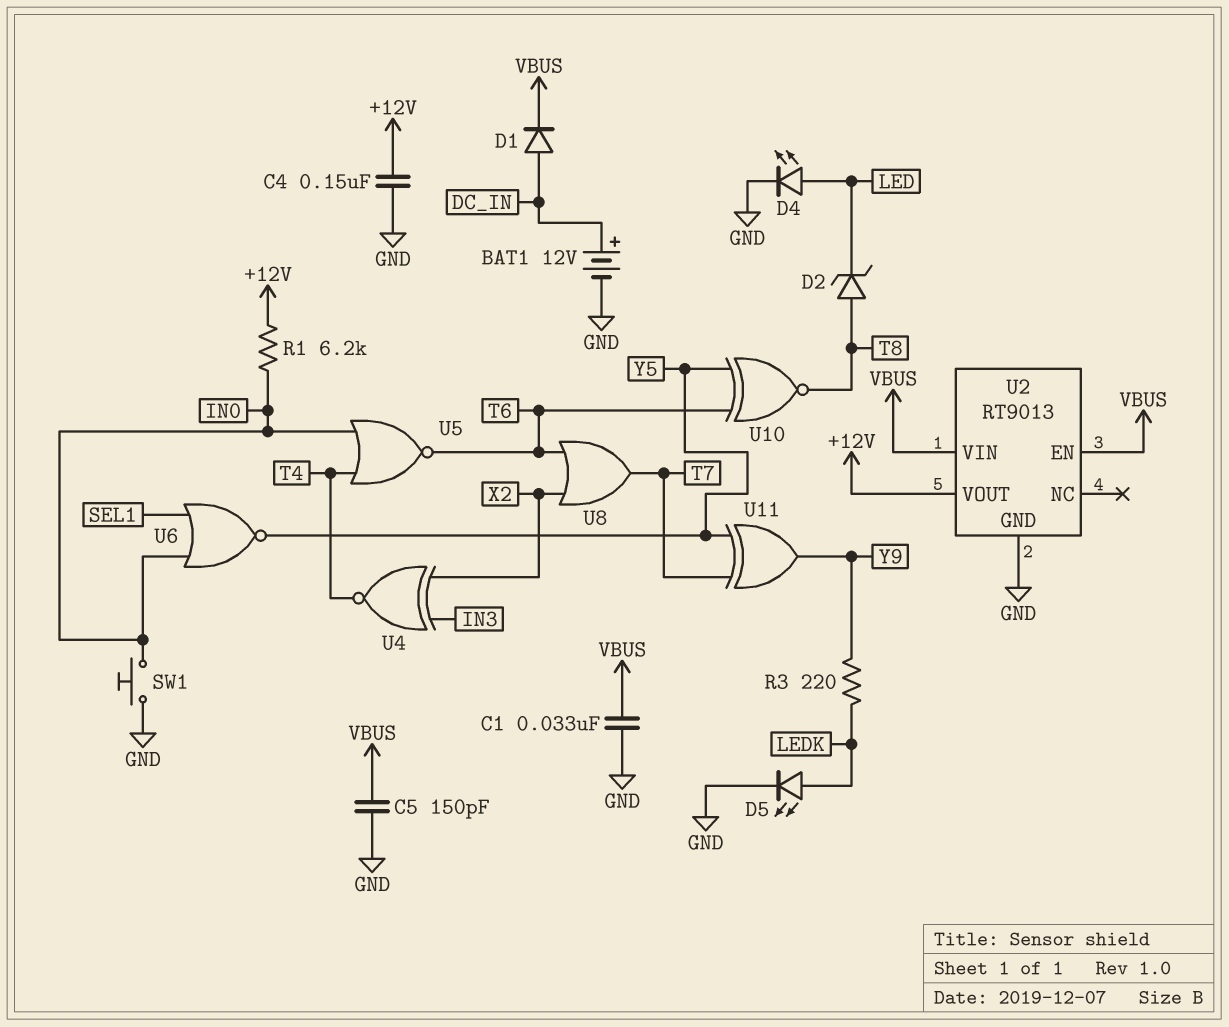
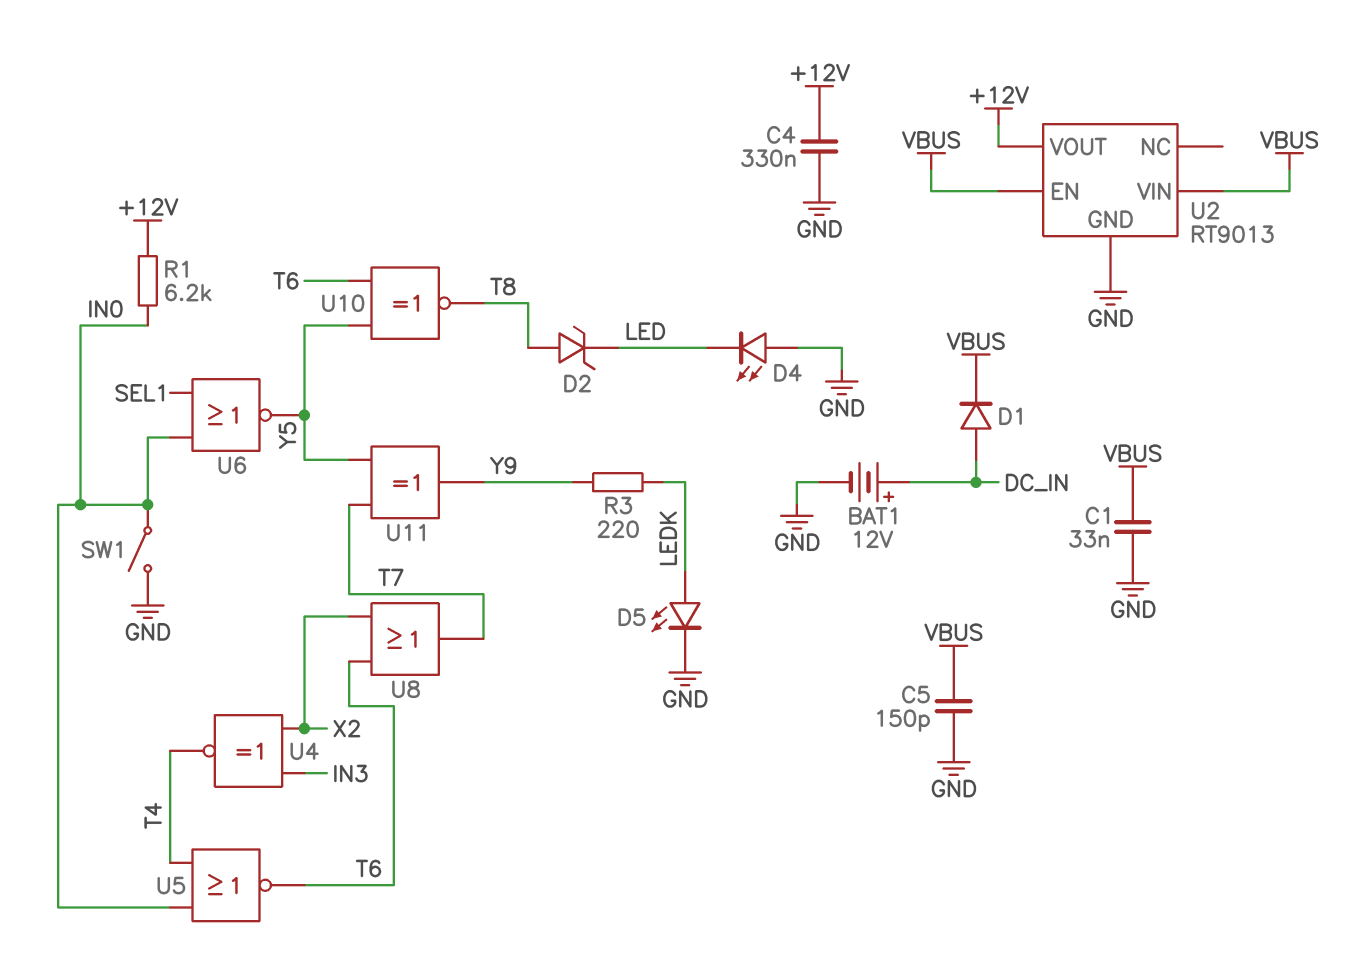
C4: 150nF (+12V, GND) -> 330nF (+12V, GND)
D4: LED (A LED, K GND) -> LED (A GND, K LED)
SW1: button (GND, IN0) -> switch (GND, IN0)

